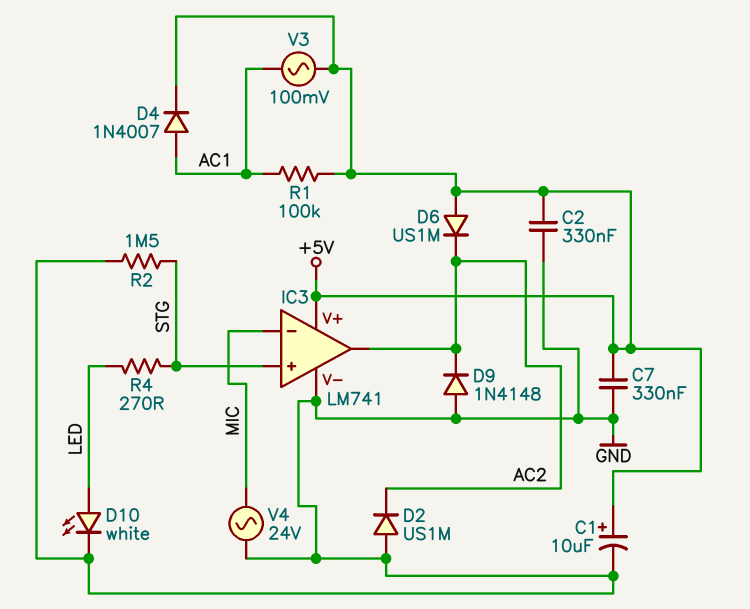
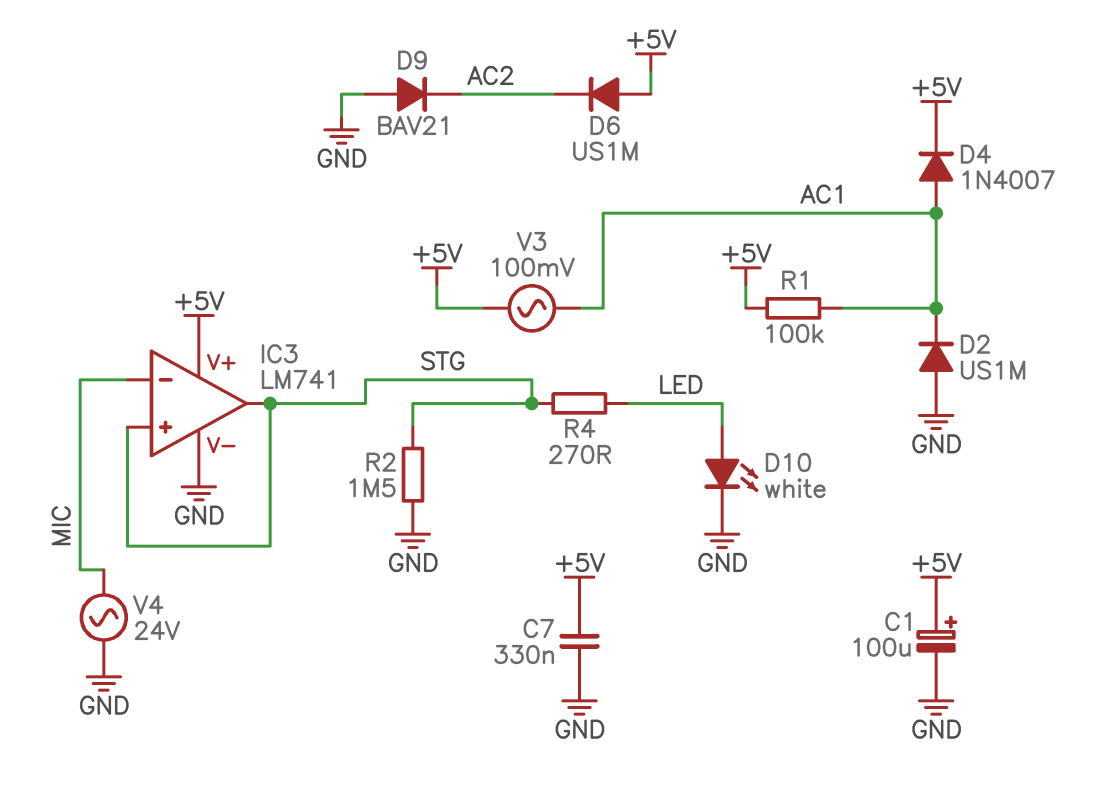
C1: 10uF (plus +5V, minus GND) -> 100uF (plus +5V, minus GND)
C2: 330nF (+5V, GND) -> none
D2: diode US1M (A GND, K AC2) -> diode US1M (A GND, K AC1)
D9: diode 1N4148 (A GND, K AC2) -> diode BAV21 (A GND, K AC2)
IC3 pin out: AC2 -> STG

